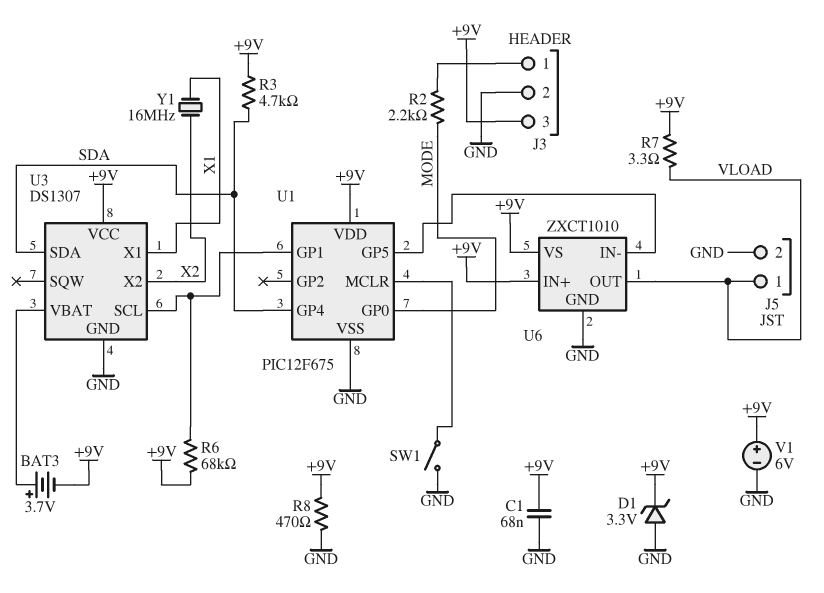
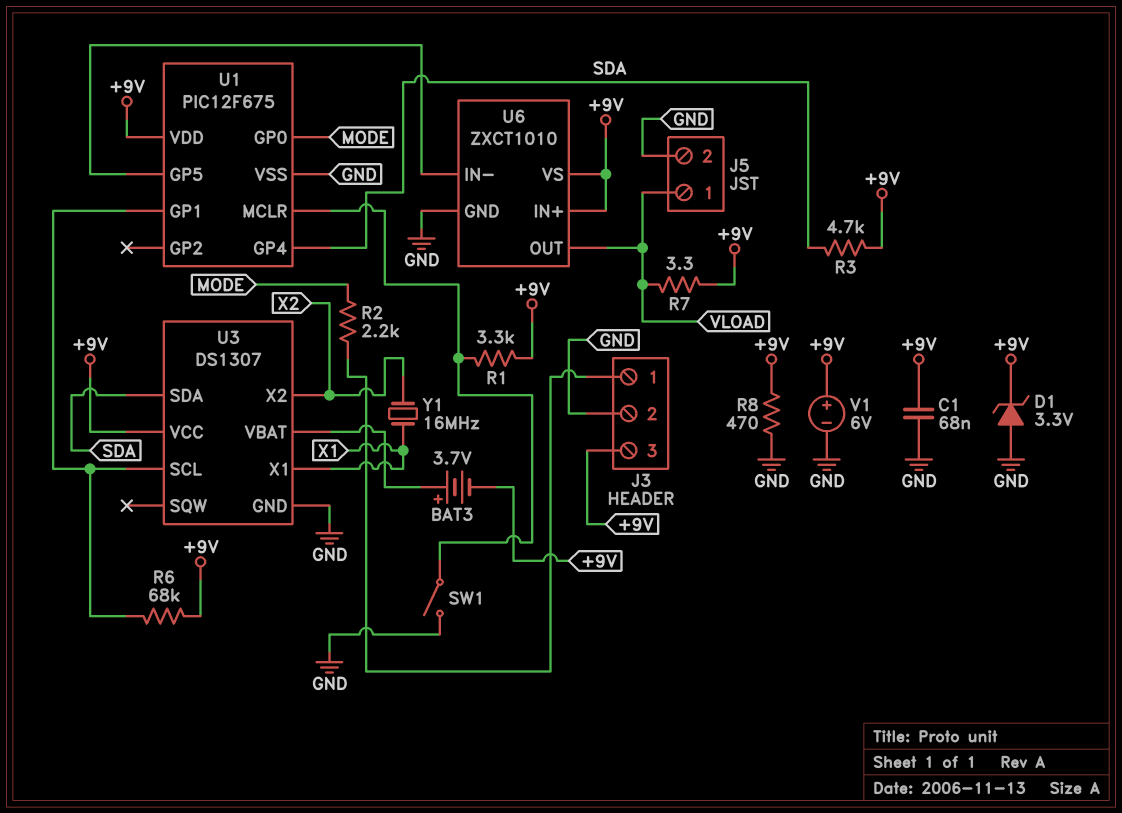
R1: none -> 3.3k (+9V, U1/MCLR)

